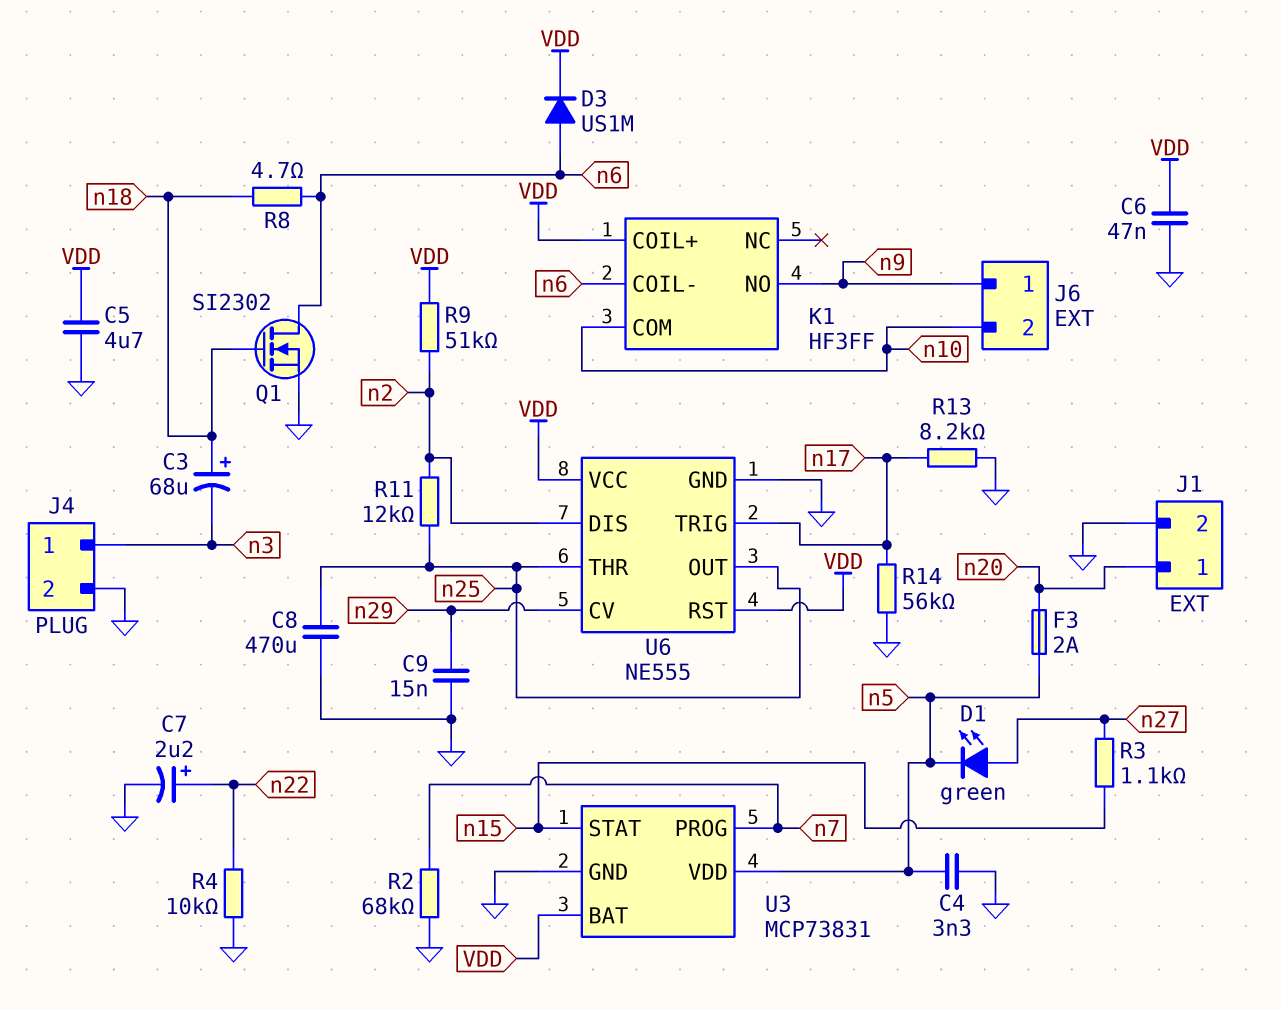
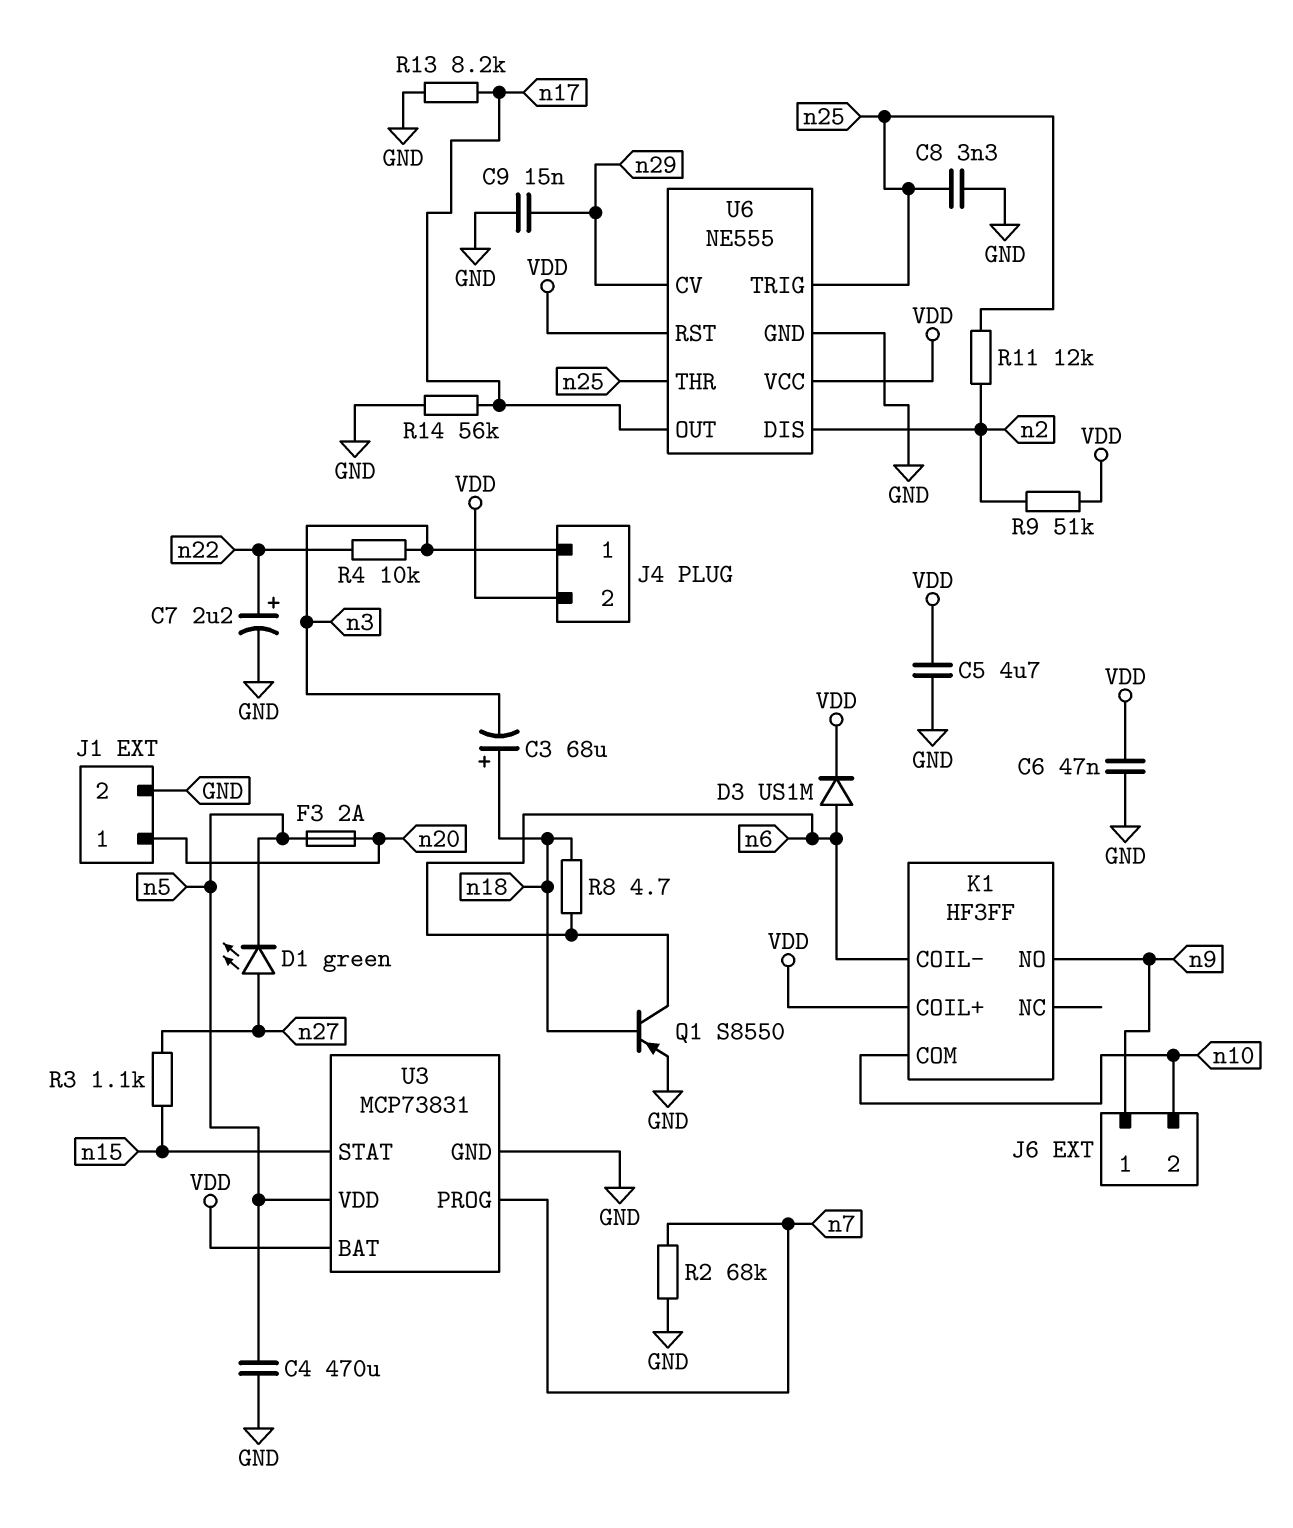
C4: 3.3nF (GND, n5) -> 470uF (GND, n5)
C8: 470uF (GND, n25) -> 3.3nF (GND, n25)
J4 pin 2: GND -> VDD
Q1: NMOS SI2302 (G n18, D n6, S GND) -> PNP S8550 (B n18, C n6, E GND)
R4: 10k (GND, n22) -> 10k (n3, n22)
U6 pin OUT: n25 -> n17
U6 pin TRIG: n17 -> n25

